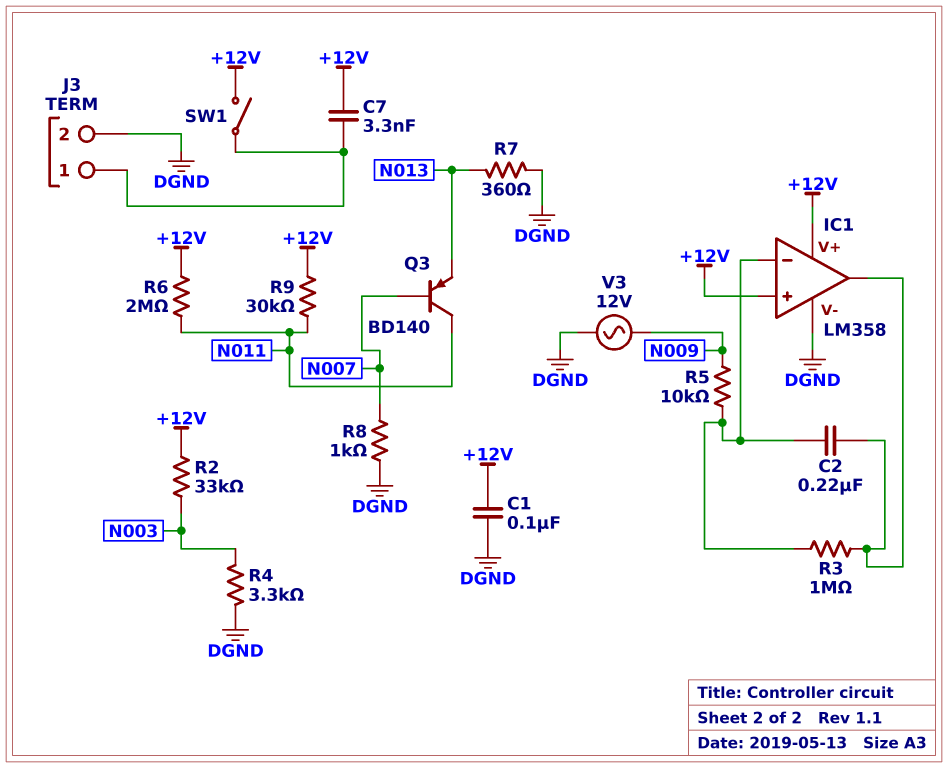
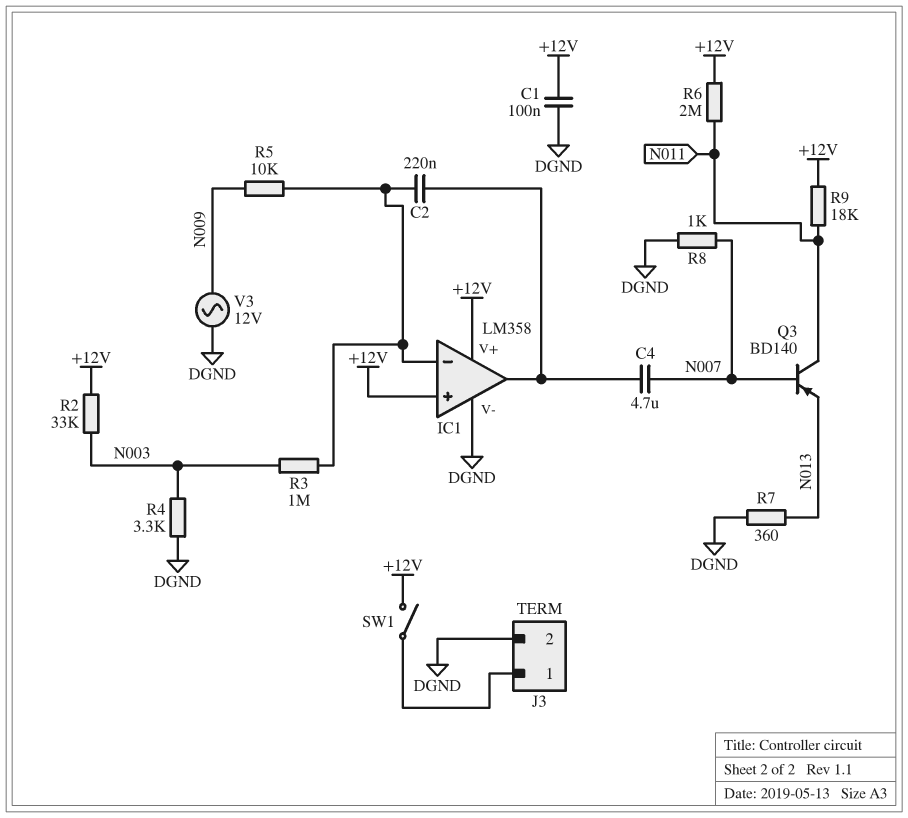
C4: none -> 4.7uF (IC1/out, N007)
C7: 3.3nF (+12V, J3/1) -> none
R3: 1M (IC1/in-, IC1/out) -> 1M (IC1/in-, N003)
R9: 30k (+12V, N011) -> 18k (+12V, N011)

